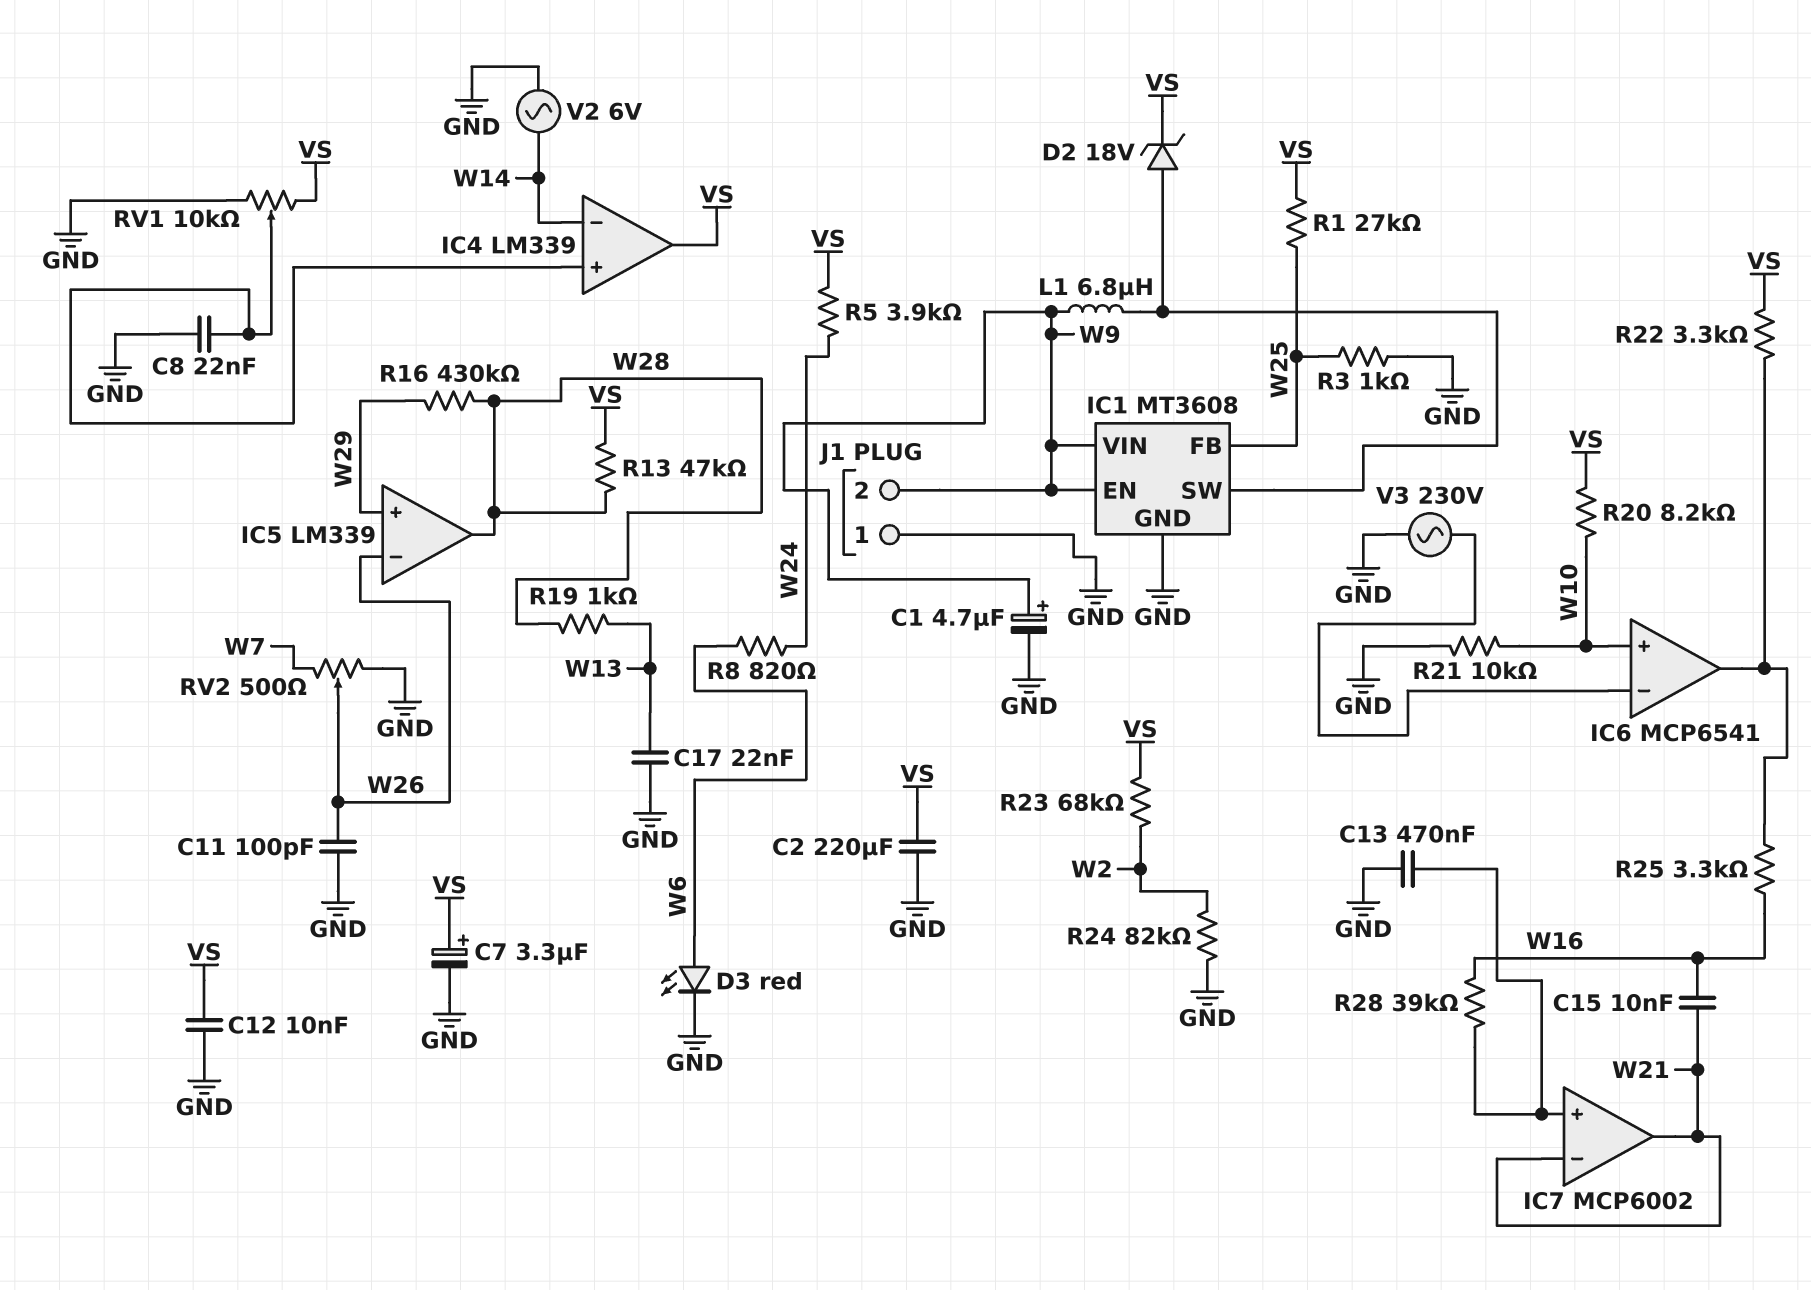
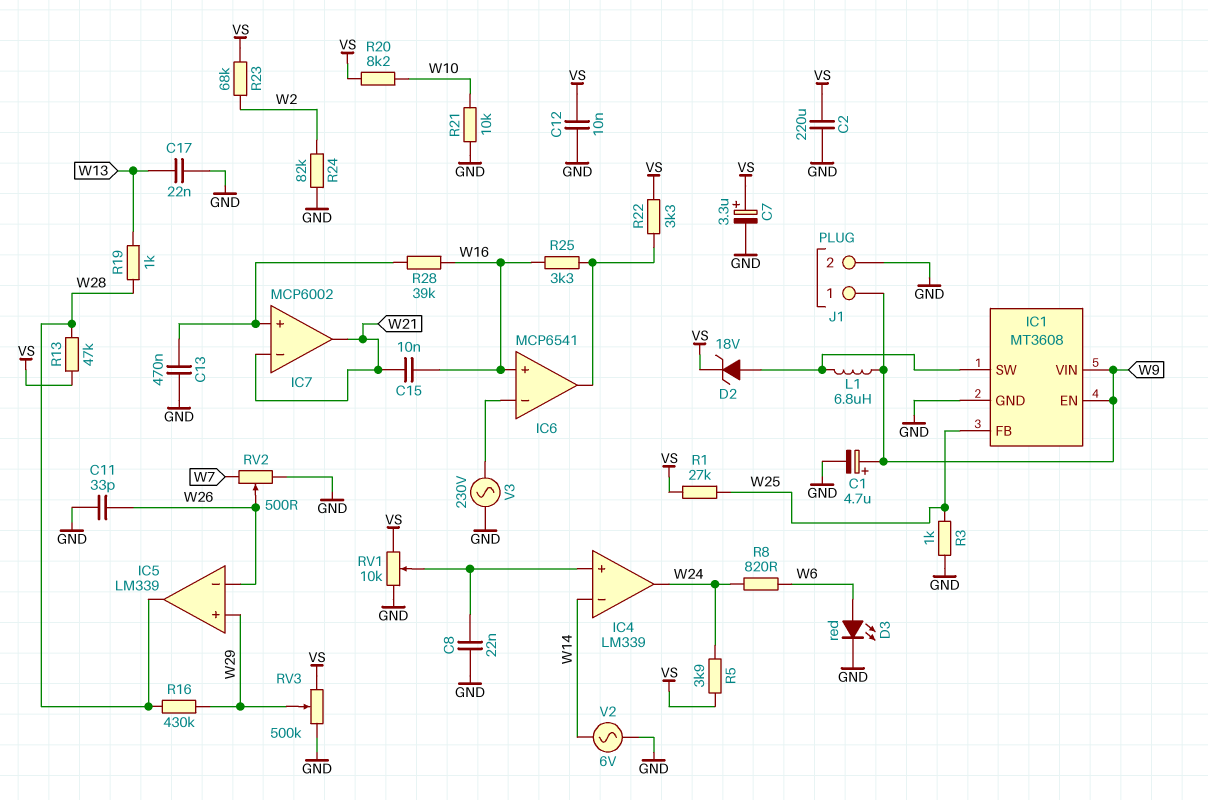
C11: 100pF (GND, W26) -> 33pF (GND, W26)
IC4 pin out: VS -> W24
IC6 pin in+: W10 -> W16
J1 pin 1: GND -> W9
J1 pin 2: W9 -> GND
RV3: none -> 500k (GND, VS, wiper W29)

